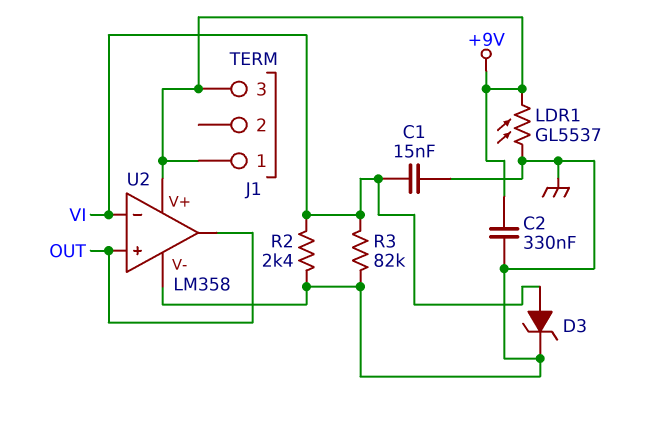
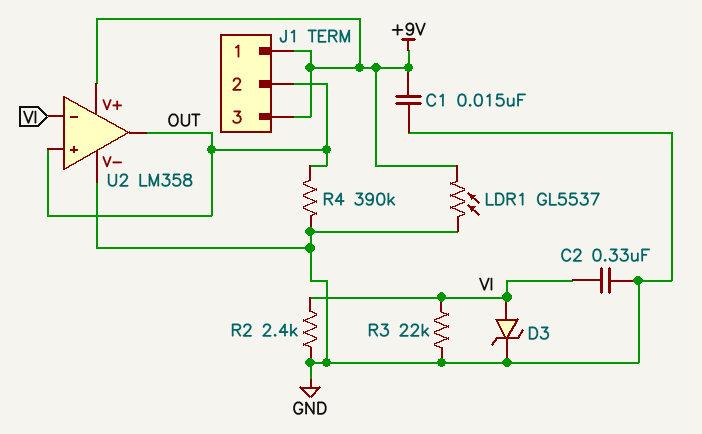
C1: 15nF (GND, VI) -> 15nF (+9V, GND)
C2: 330nF (+9V, GND) -> 330nF (GND, VI)
J1 pin 2: none -> OUT
R3: 82k (GND, VI) -> 22k (GND, VI)
R4: none -> 390k (GND, OUT)

